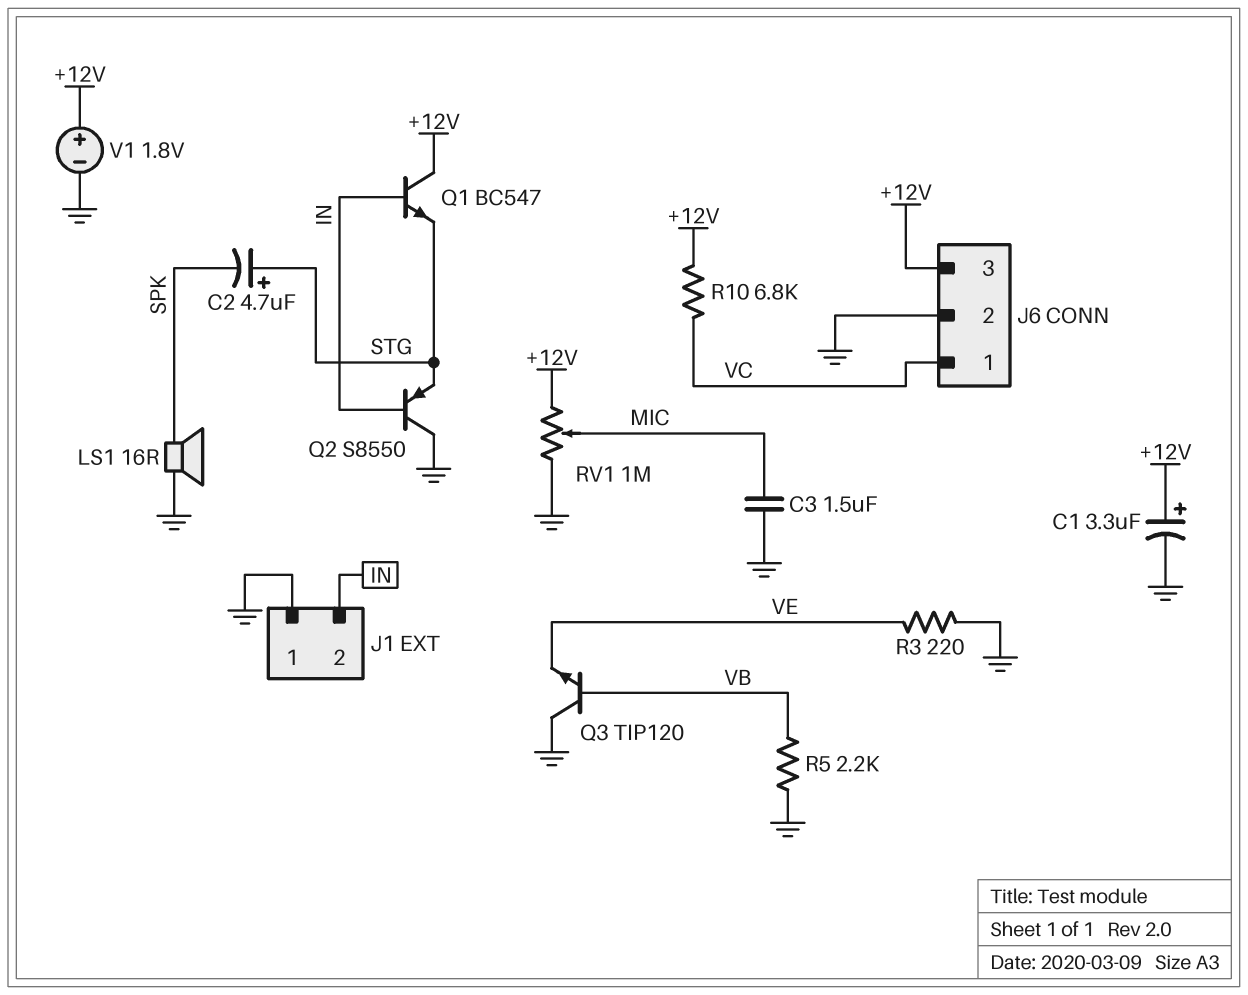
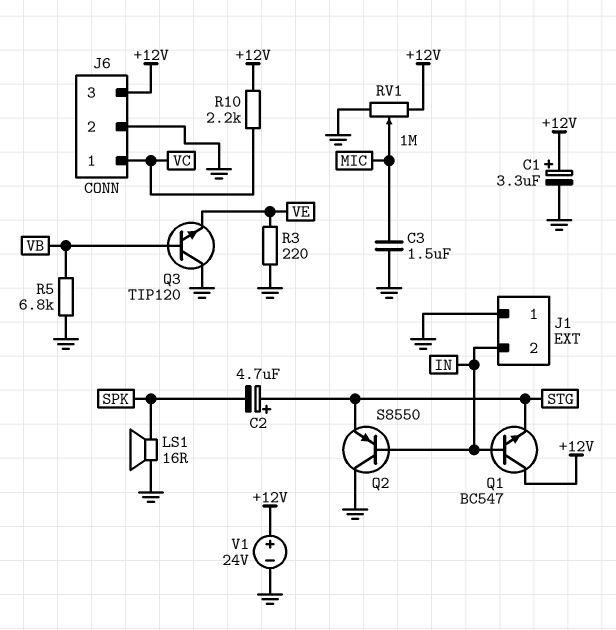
R5: 2.2k (GND, VB) -> 6.8k (GND, VB)
R10: 6.8k (+12V, VC) -> 2.2k (+12V, VC)
V1: 1.8V (plus +12V, minus GND) -> 24V (plus +12V, minus GND)

